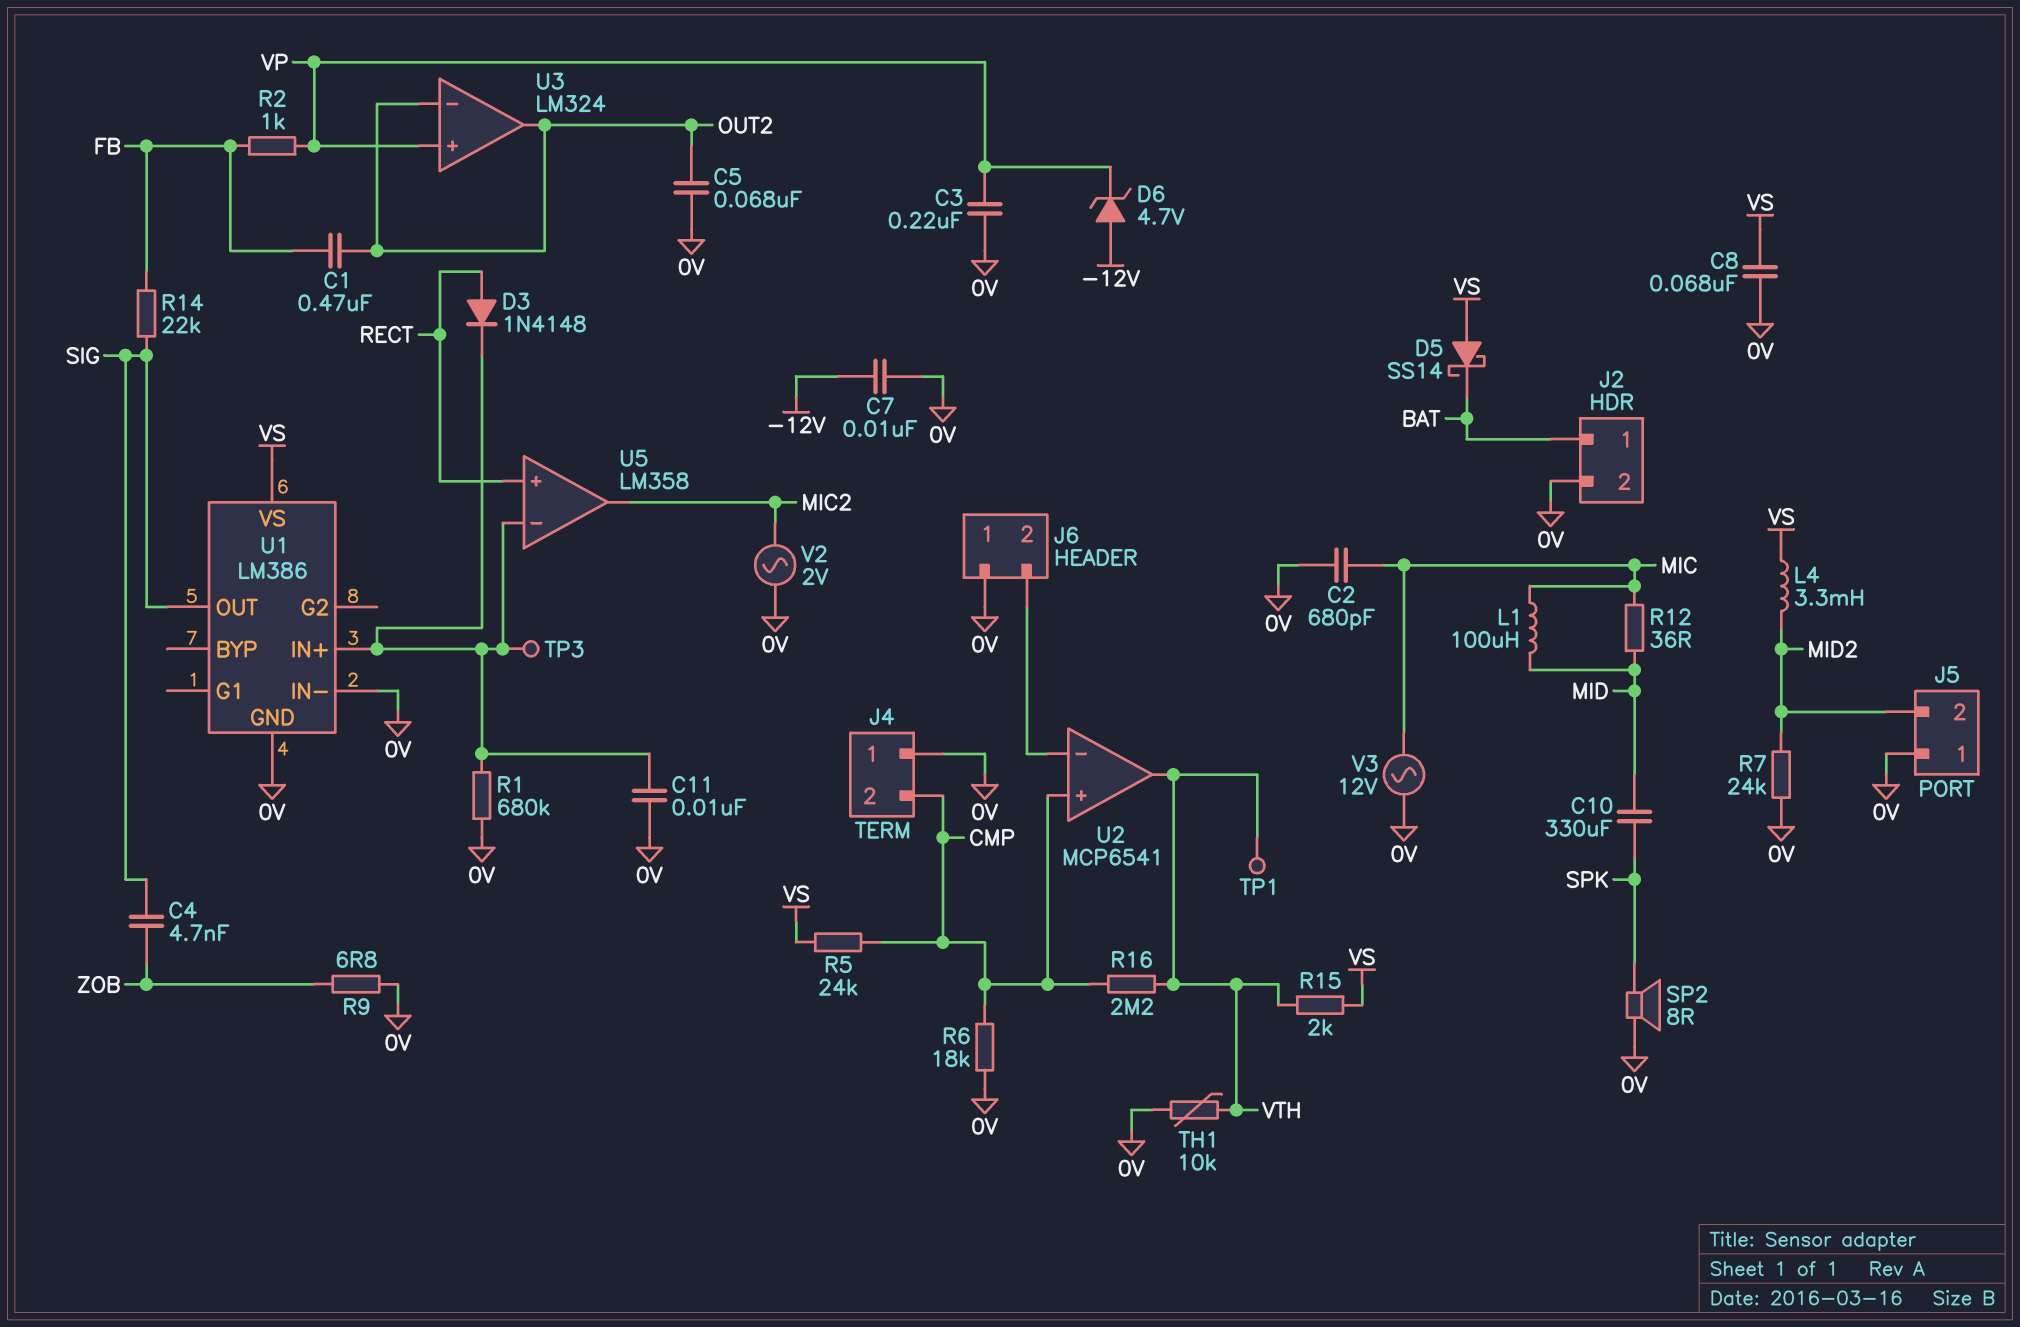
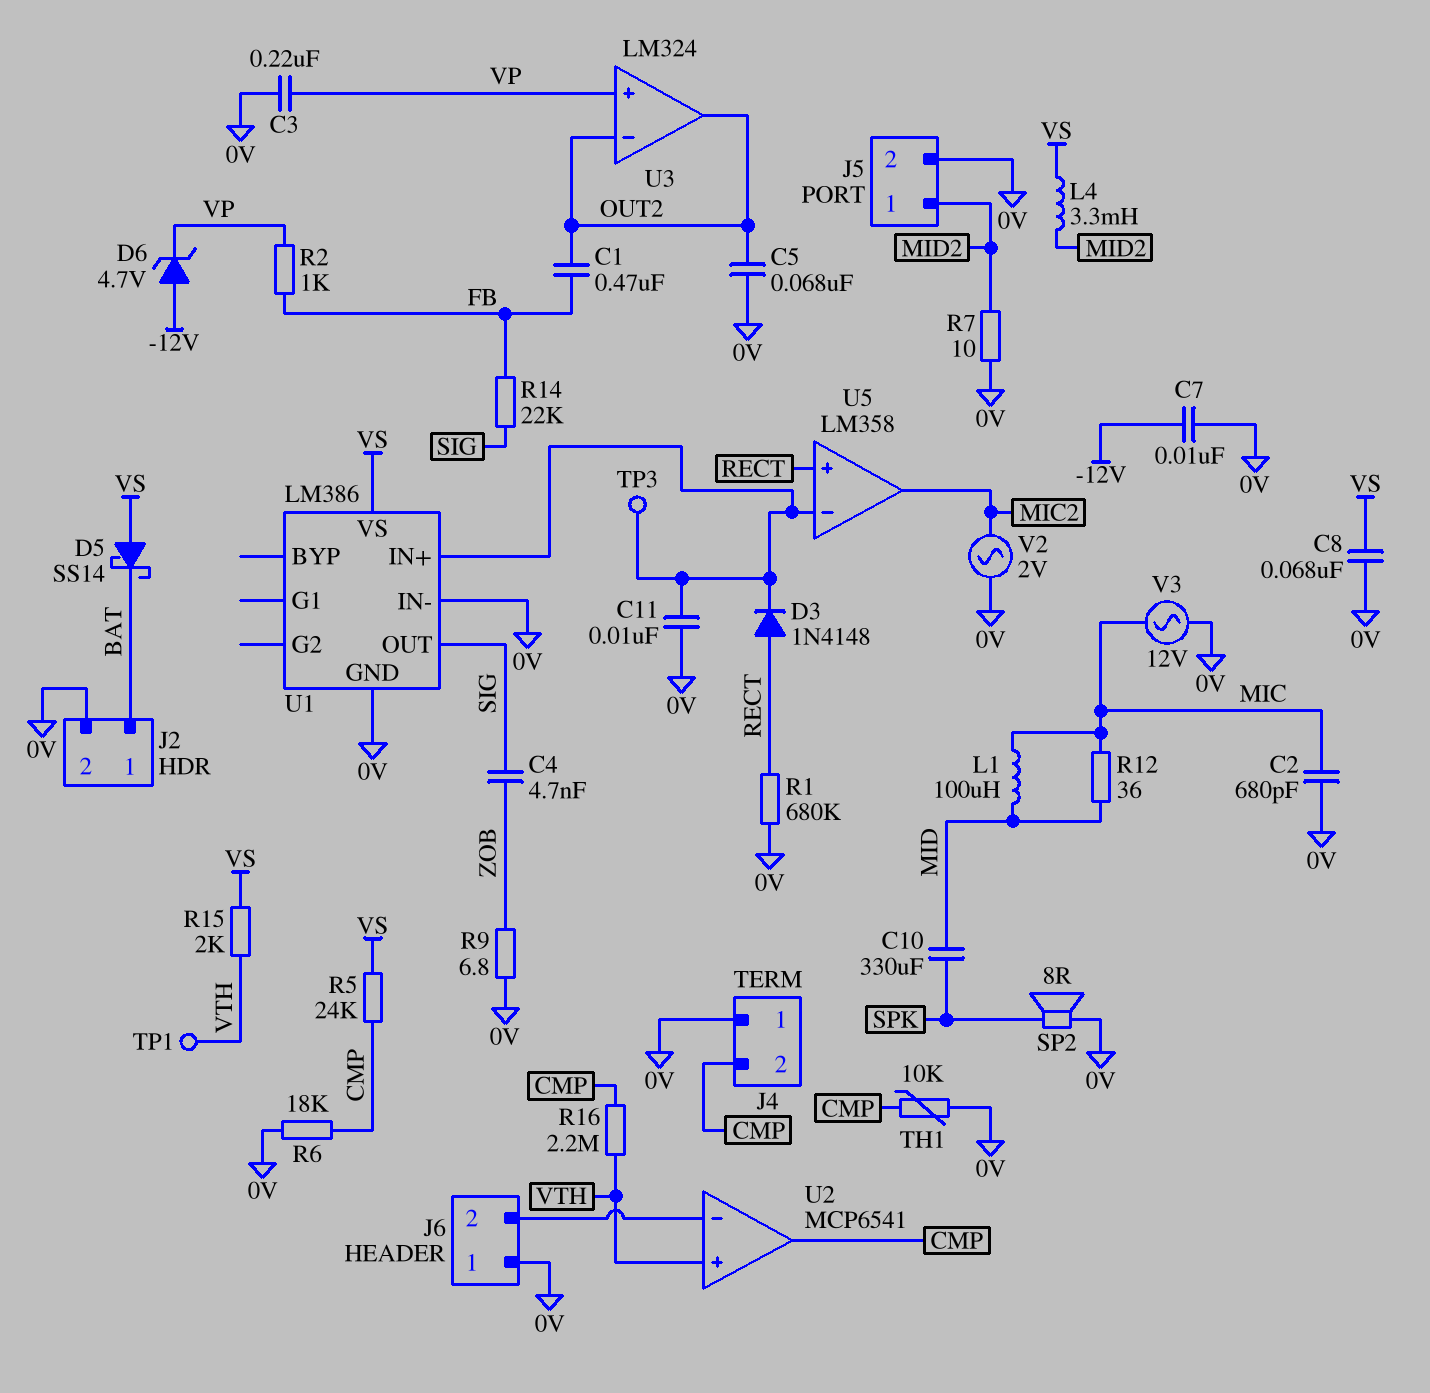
J5 pin 1: 0V -> MID2
J5 pin 2: MID2 -> 0V
R1: 680k (0V, U1/IN+) -> 680k (0V, RECT)
R7: 24k (0V, MID2) -> 10 (0V, MID2)
TH1: 10k (0V, VTH) -> 10k (0V, CMP)
U2 pin in+: CMP -> VTH
U2 pin out: VTH -> CMP

